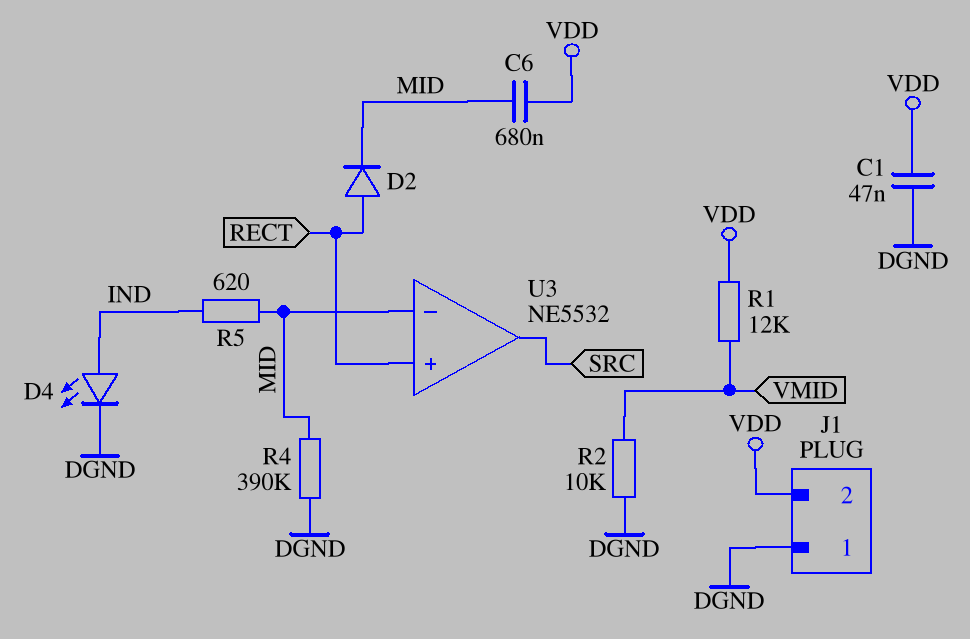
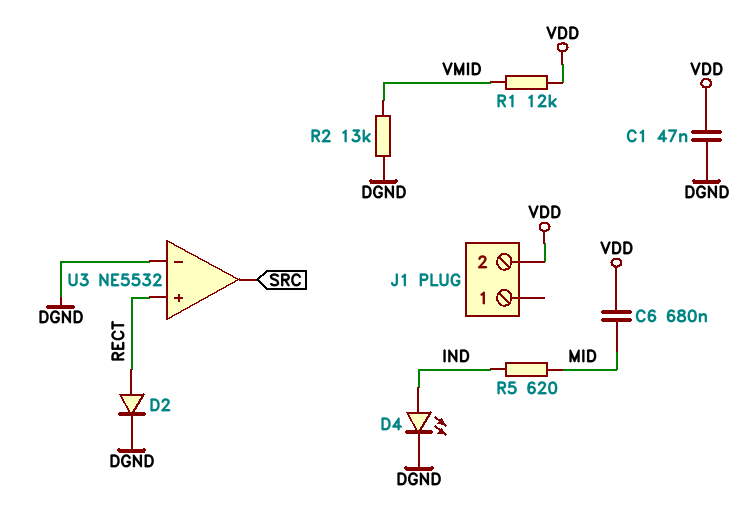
D2: diode (A RECT, K MID) -> diode (A RECT, K DGND)
J1 pin 1: DGND -> none
R2: 10k (DGND, VMID) -> 13k (DGND, VMID)
R4: 390k (DGND, MID) -> none
U3 pin in-: MID -> DGND

